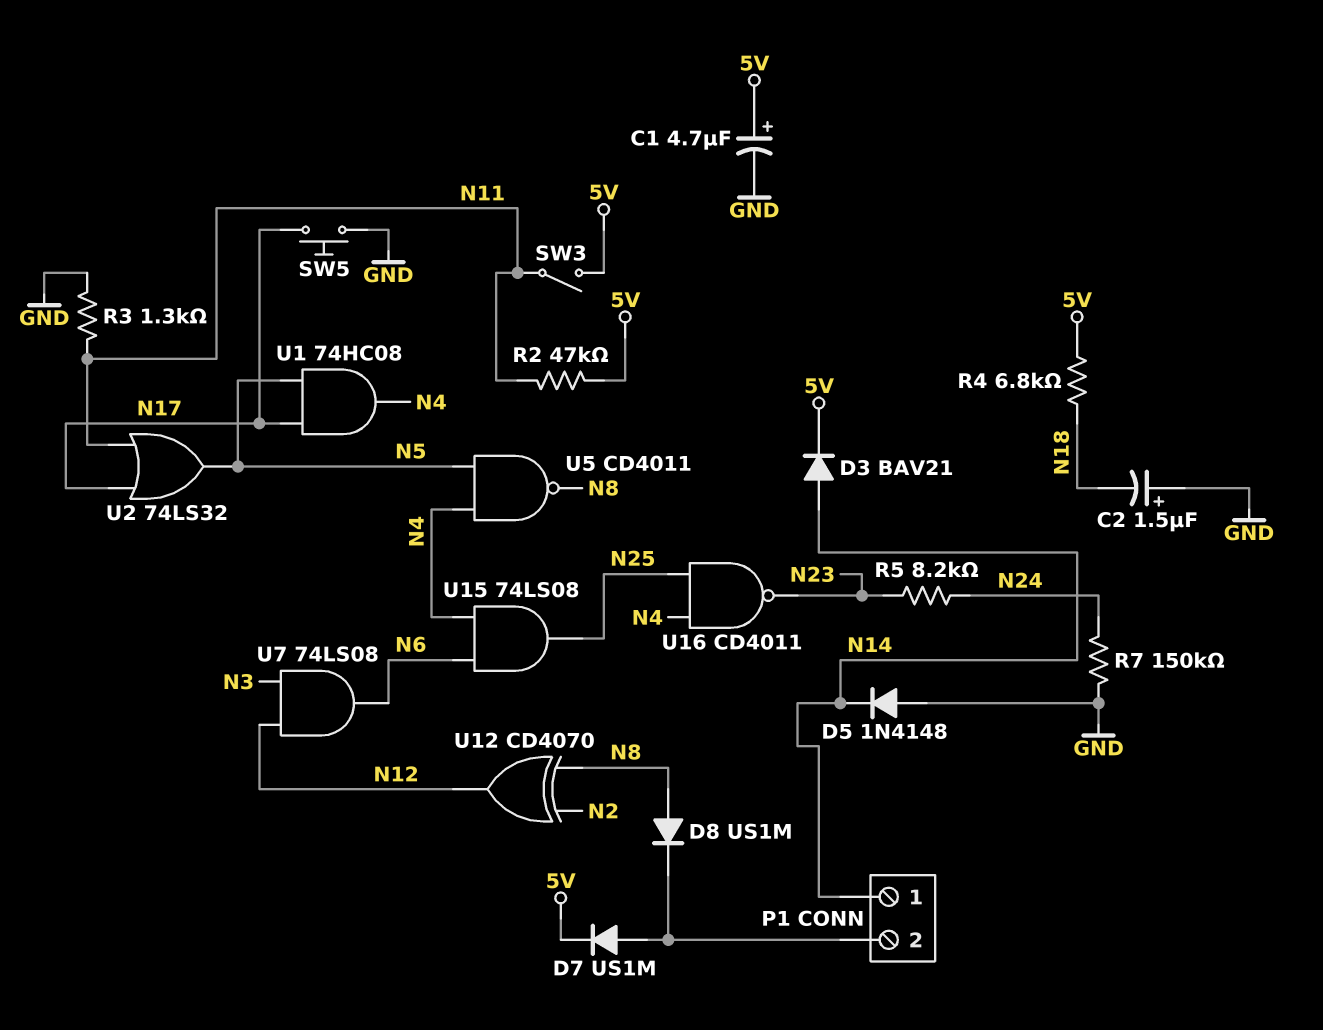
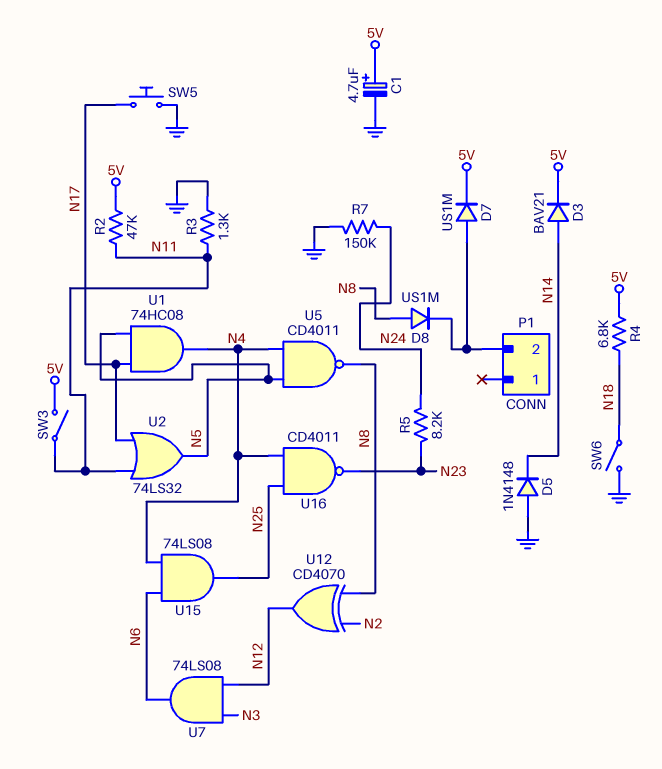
C2: 1.5uF (plus GND, minus N18) -> none
P1 pin 1: N14 -> none
SW6: none -> switch (GND, N18)

